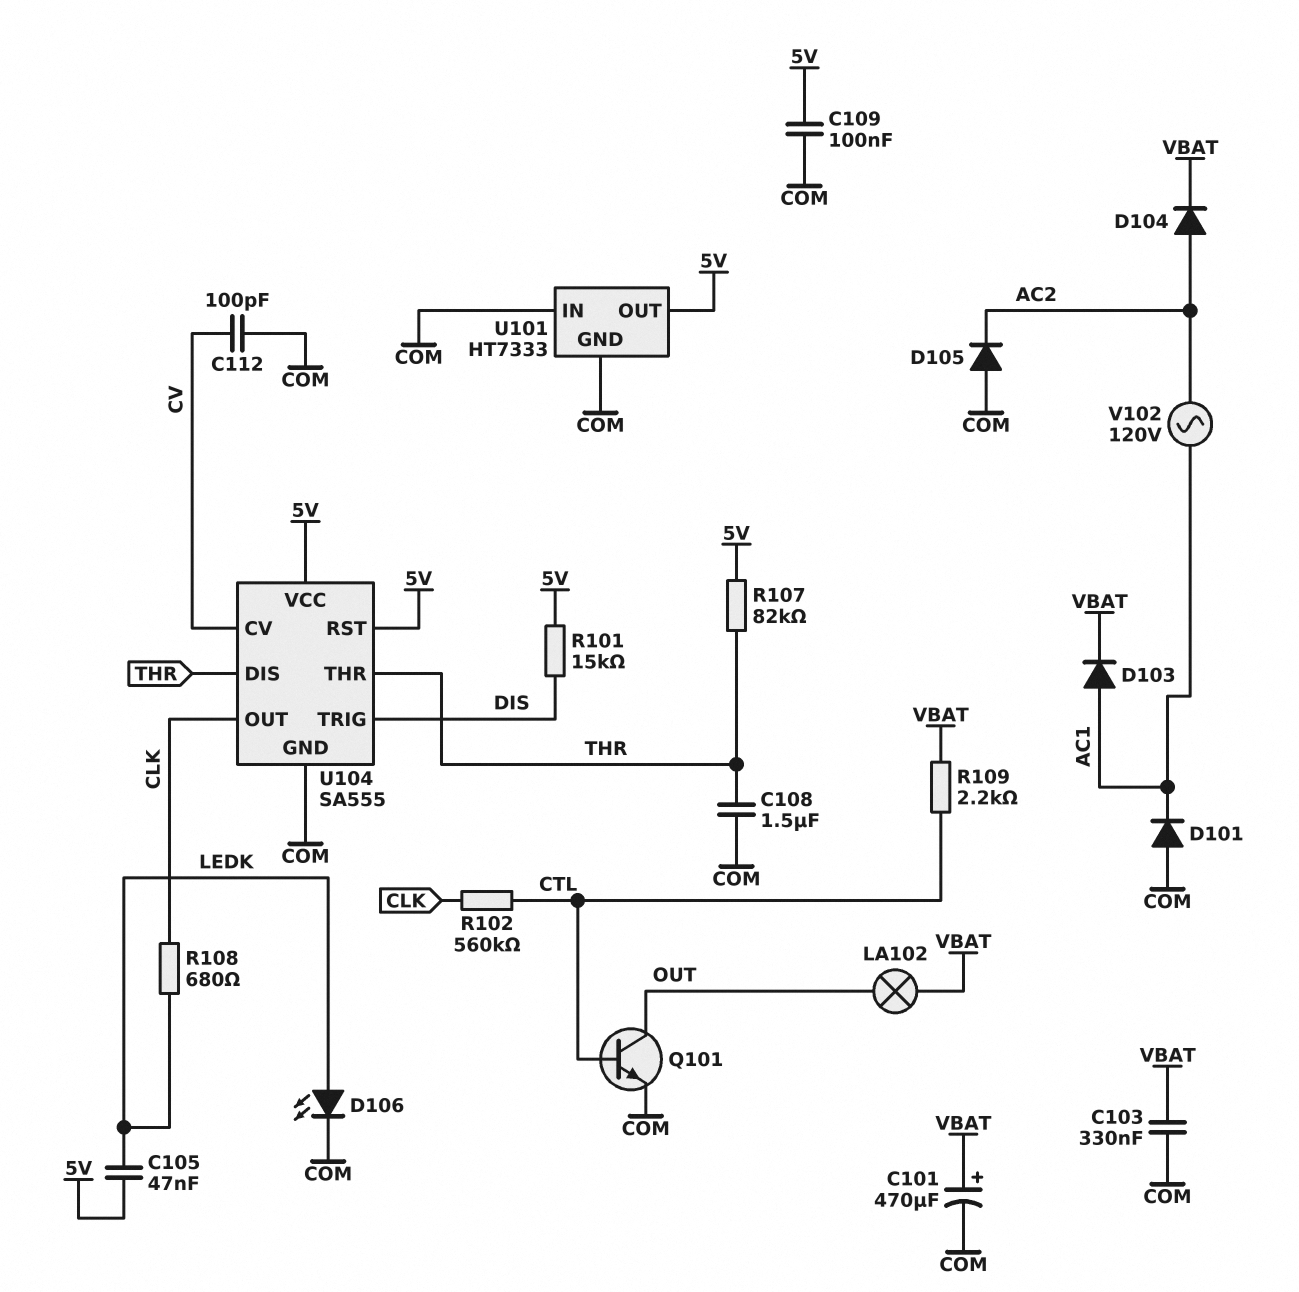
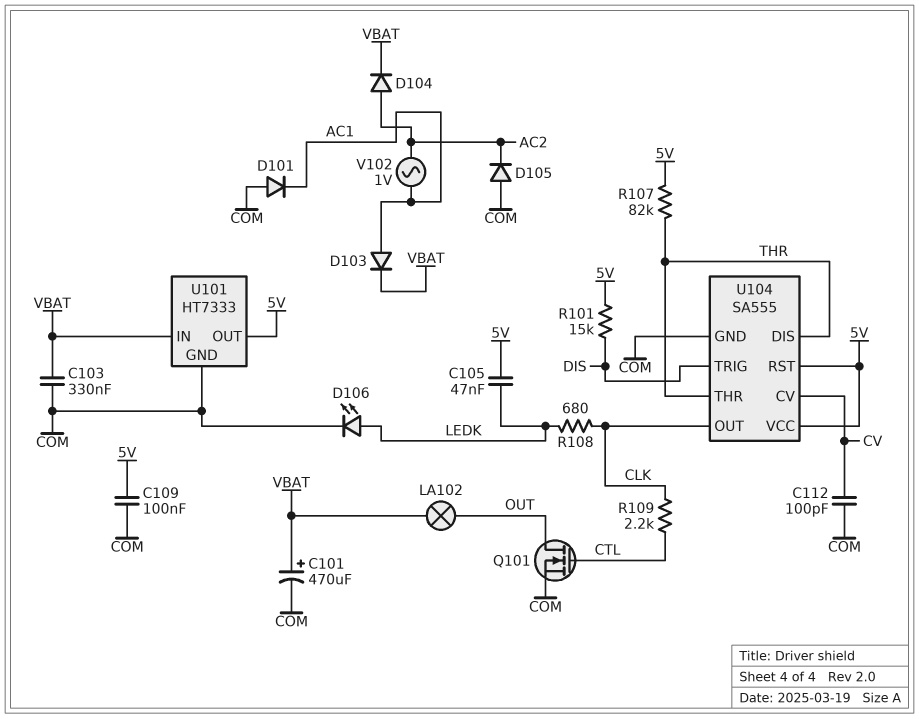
C108: 1.5uF (COM, THR) -> none
Q101: NPN (B CTL, C OUT, E COM) -> NMOS (G CTL, D OUT, S COM)
R102: 560k (CLK, CTL) -> none
R109: 2.2k (CTL, VBAT) -> 2.2k (CLK, CTL)
U101 pin IN: COM -> VBAT
V102: AC 120V (AC1, AC2) -> AC 1V (AC1, AC2)

